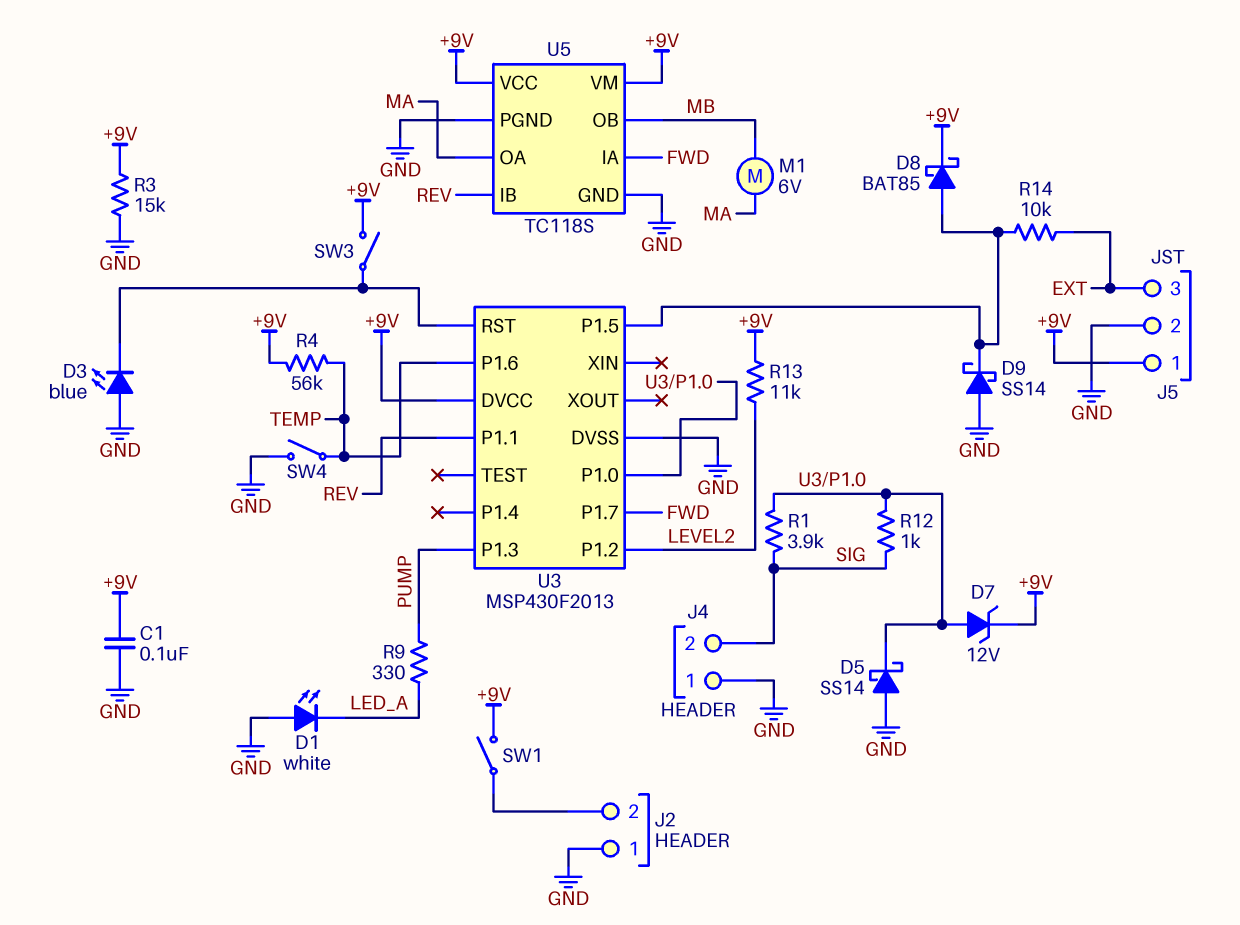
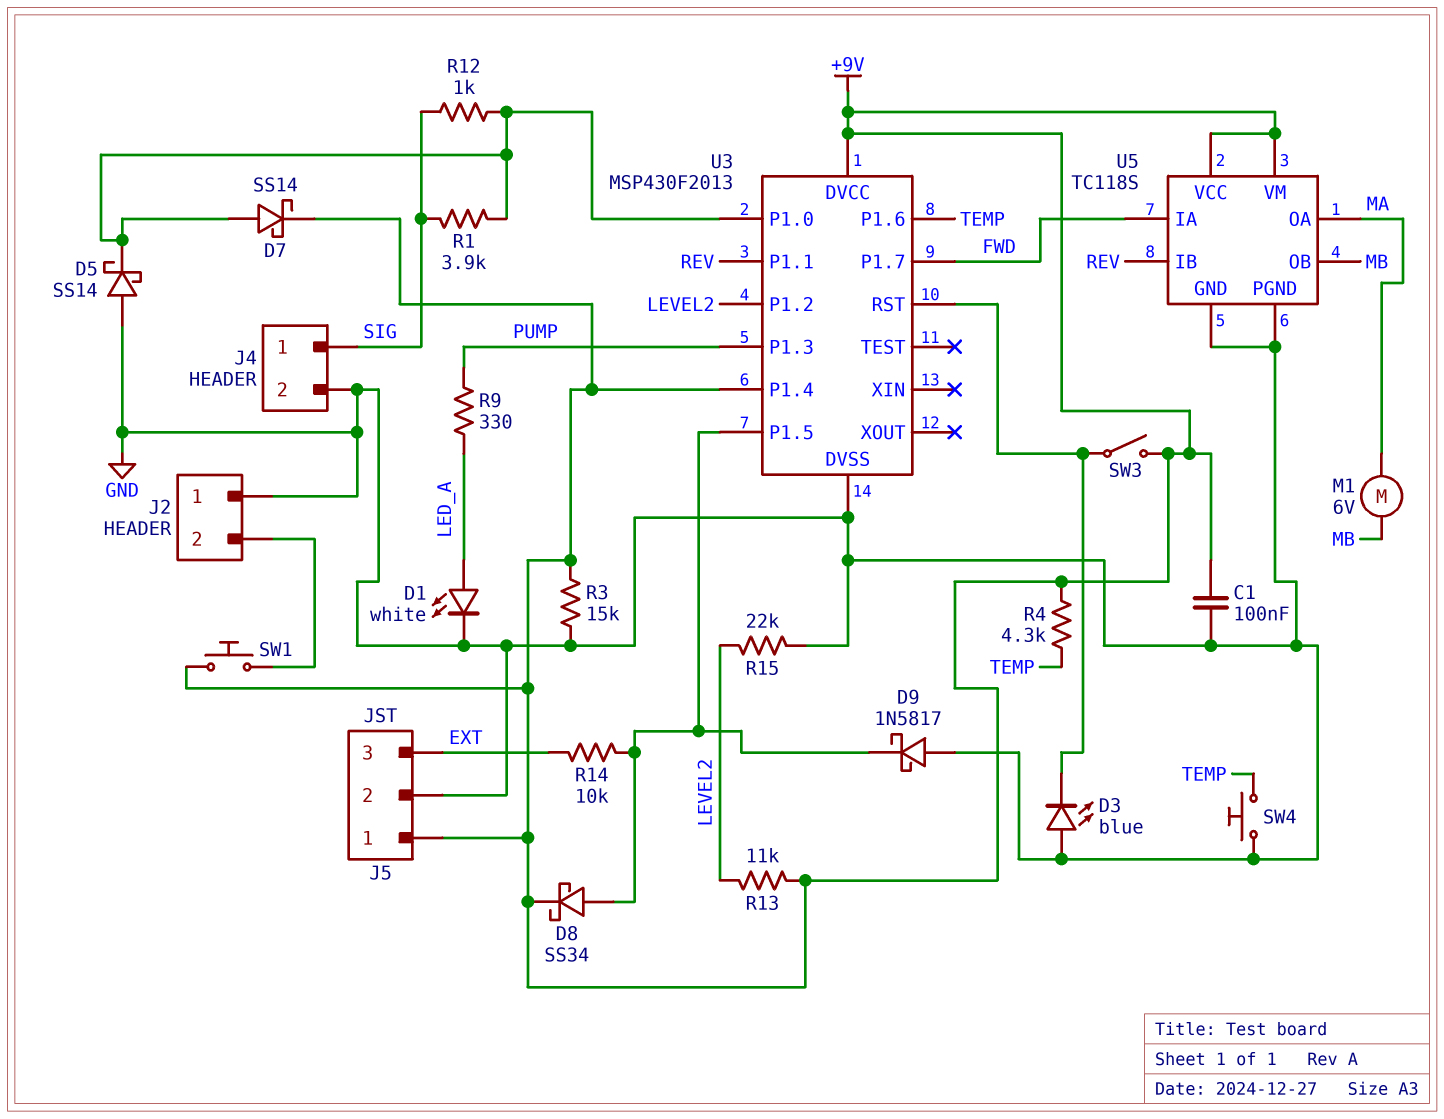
D1: LED white (A GND, K LED_A) -> LED white (A LED_A, K GND)
D7: zener 12V (A U3/P1.0, K +9V) -> schottky SS14 (A U3/P1.0, K +9V)
D8: schottky BAT85 (A U3/P1.5, K +9V) -> schottky SS34 (A U3/P1.5, K +9V)
D9: schottky SS14 (A GND, K U3/P1.5) -> schottky 1N5817 (A GND, K U3/P1.5)
J4 pin 1: GND -> SIG
J4 pin 2: SIG -> GND
R4: 56k (+9V, TEMP) -> 4.3k (+9V, TEMP)
R15: none -> 22k (GND, LEVEL2)
SW1: switch (+9V, J2/2) -> button (+9V, J2/2)
SW4: switch (GND, TEMP) -> button (GND, TEMP)
U3 pin P1.4: none -> +9V

